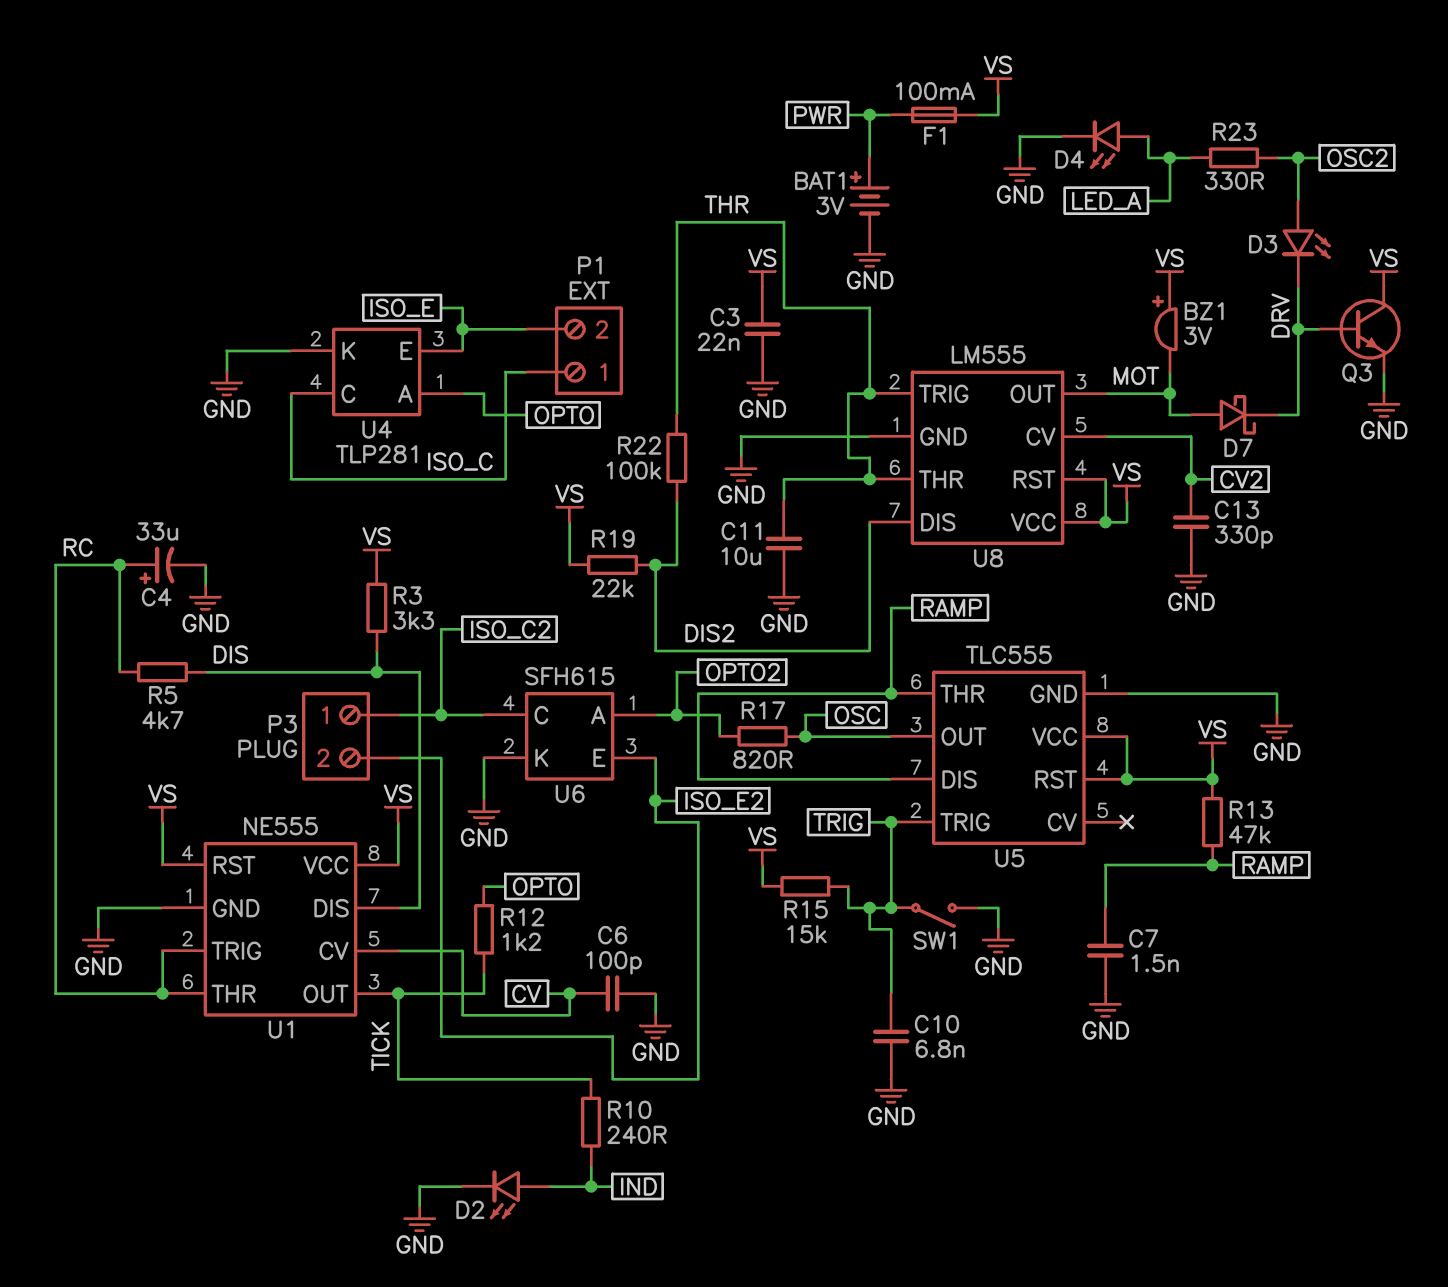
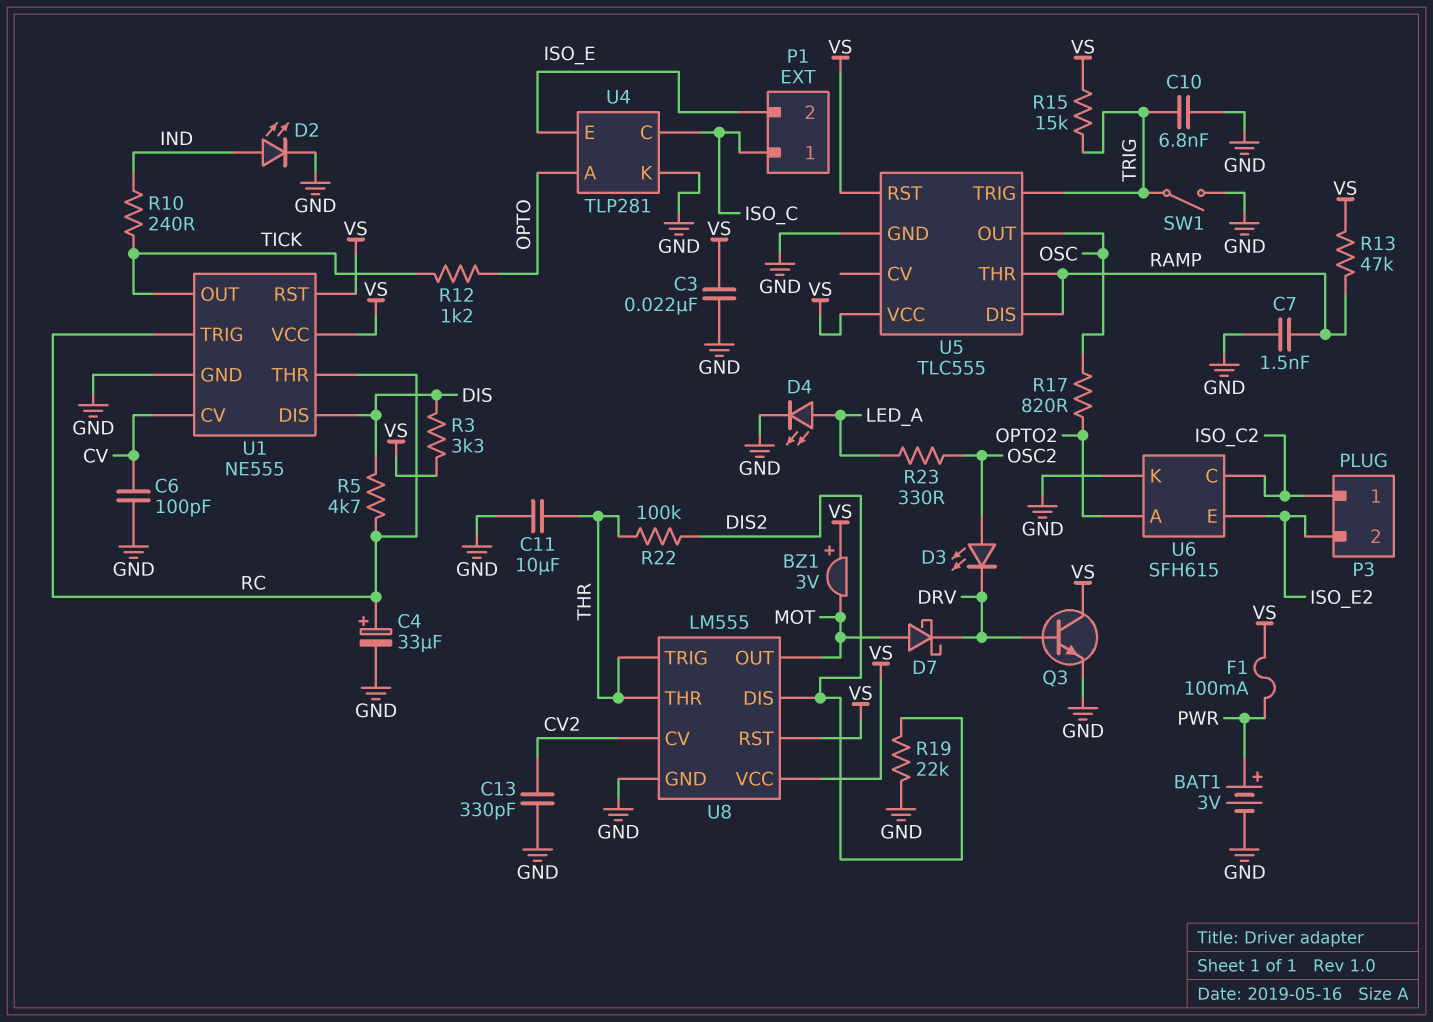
R19: 22k (DIS2, VS) -> 22k (DIS2, GND)

